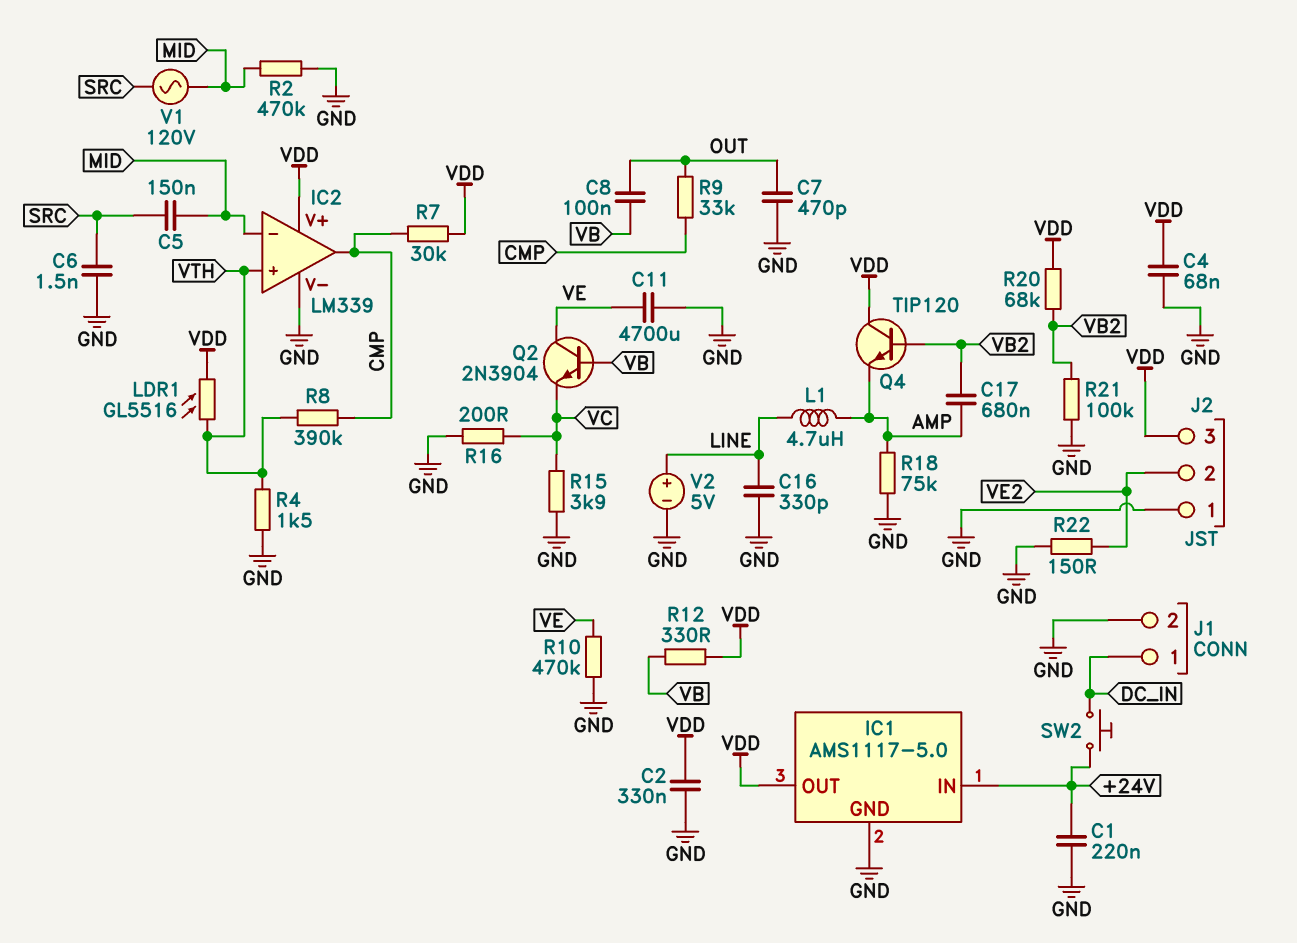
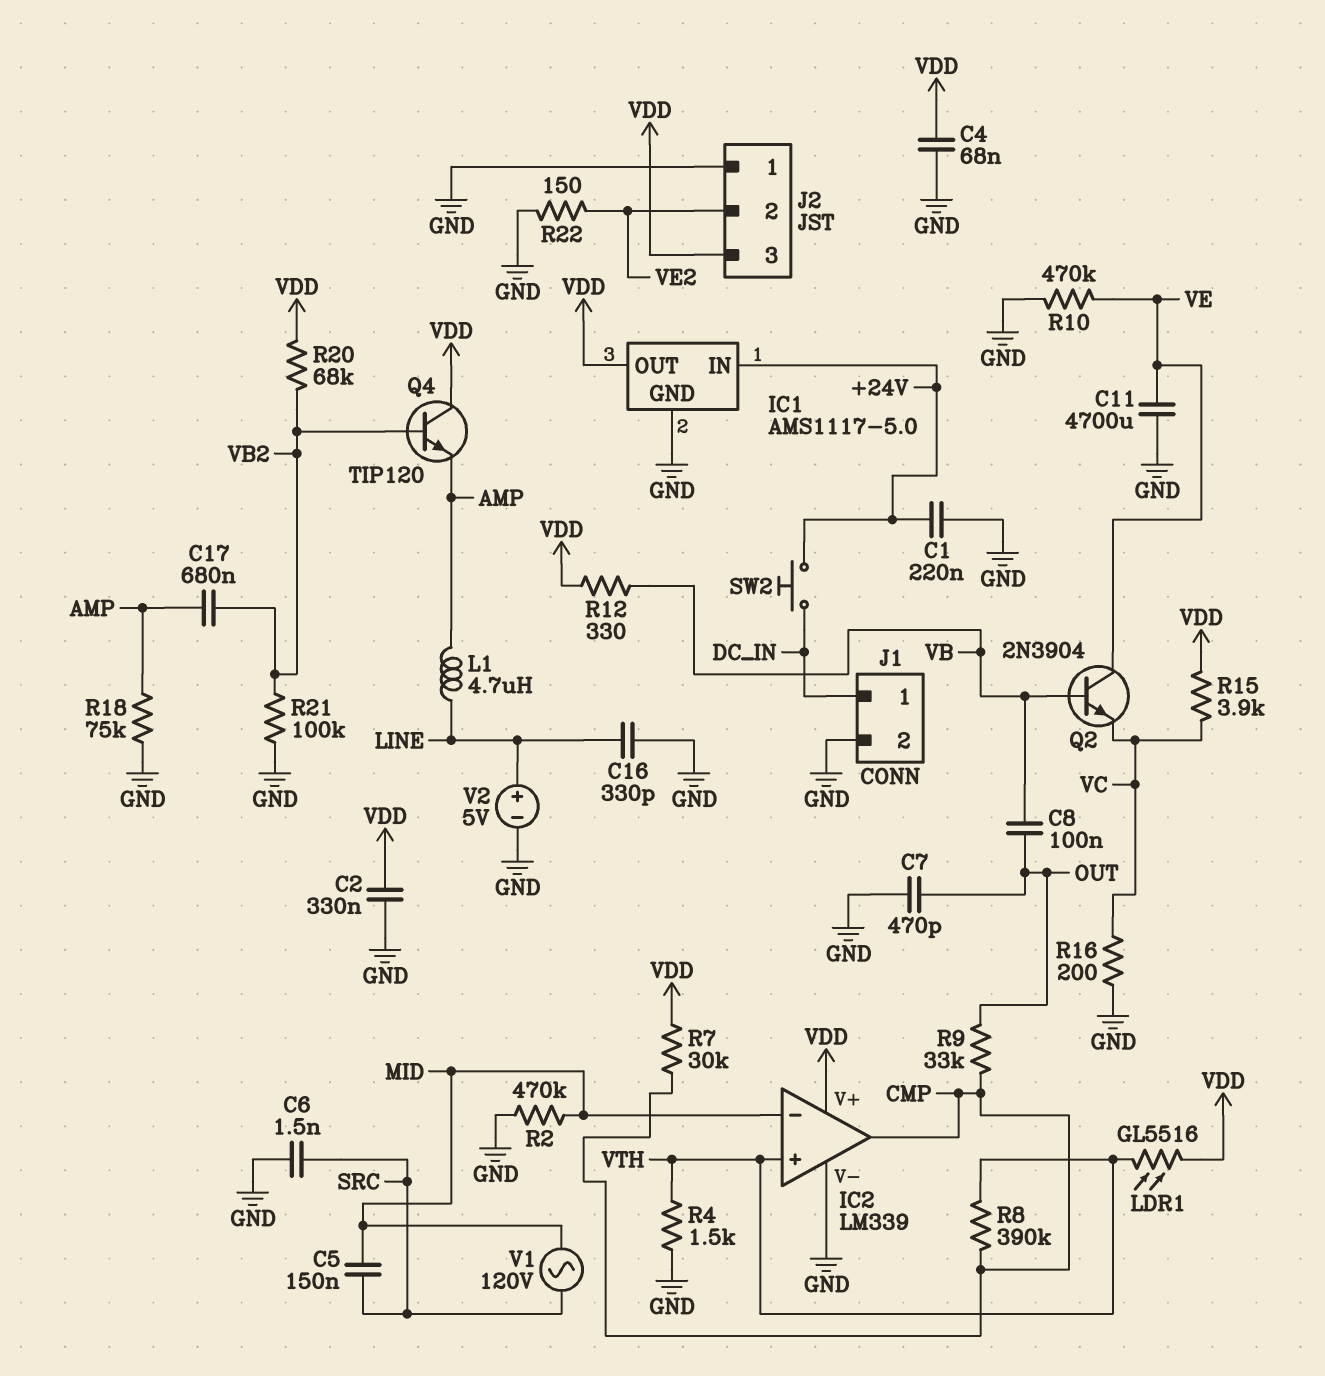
R15: 3.9k (GND, VC) -> 3.9k (VC, VDD)

